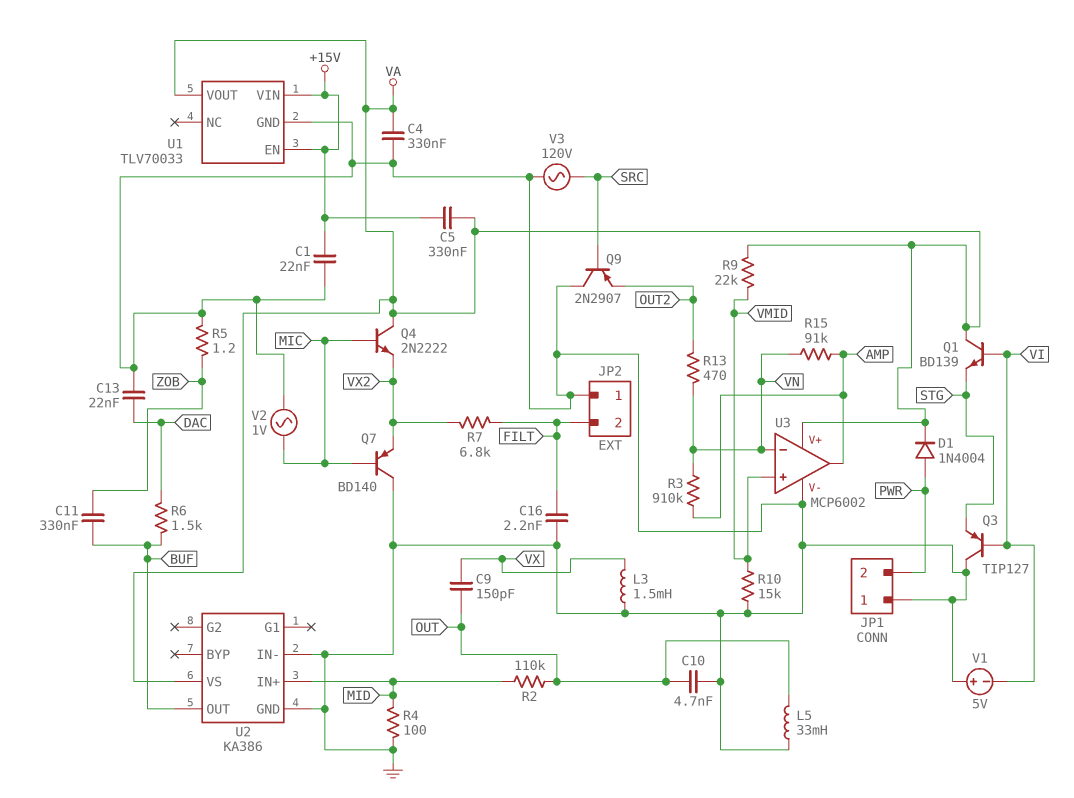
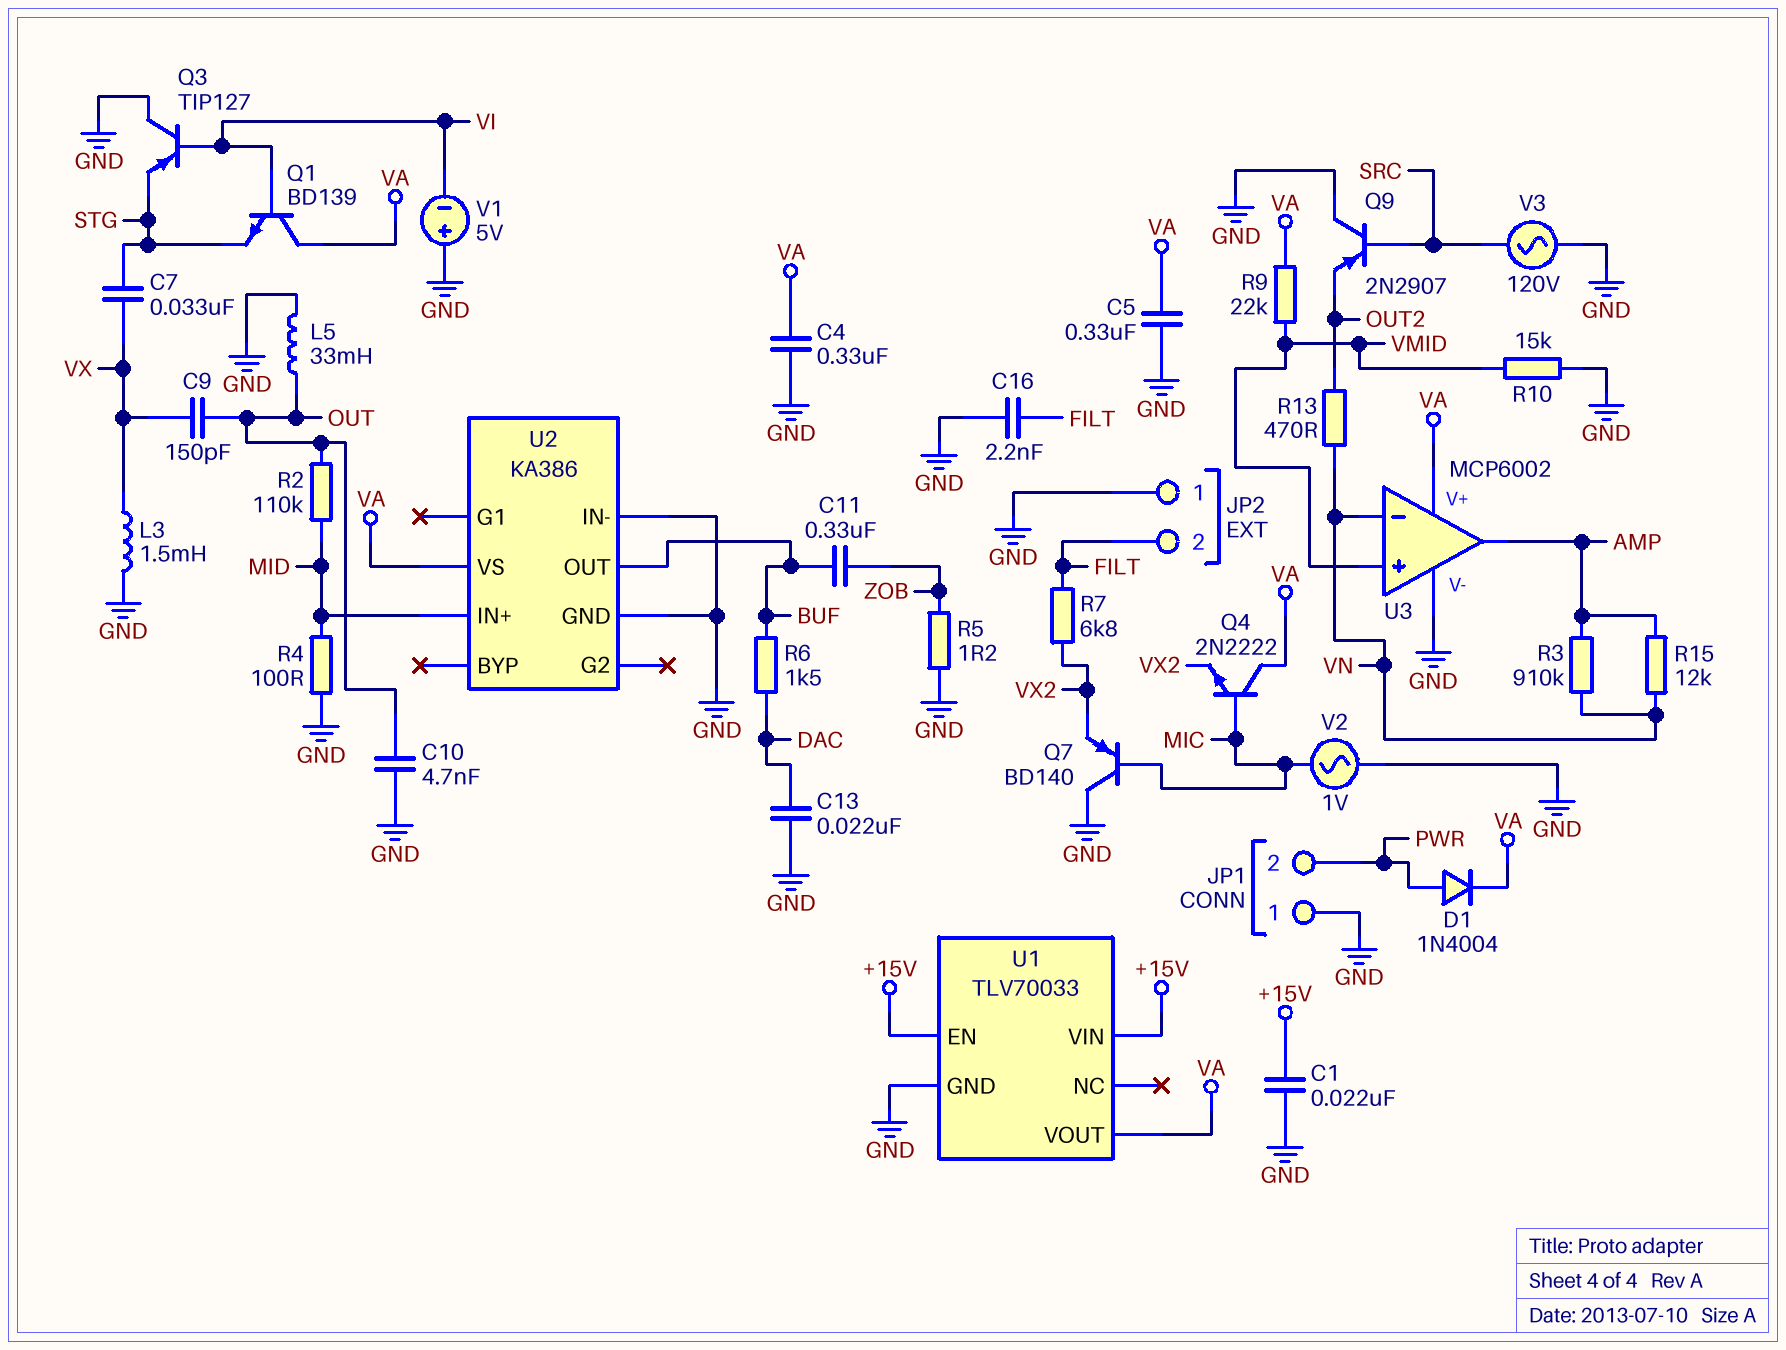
C5: 330nF (+15V, VA) -> 330nF (GND, VA)
C7: none -> 33nF (STG, VX)
R15: 91k (AMP, VN) -> 12k (AMP, VN)

